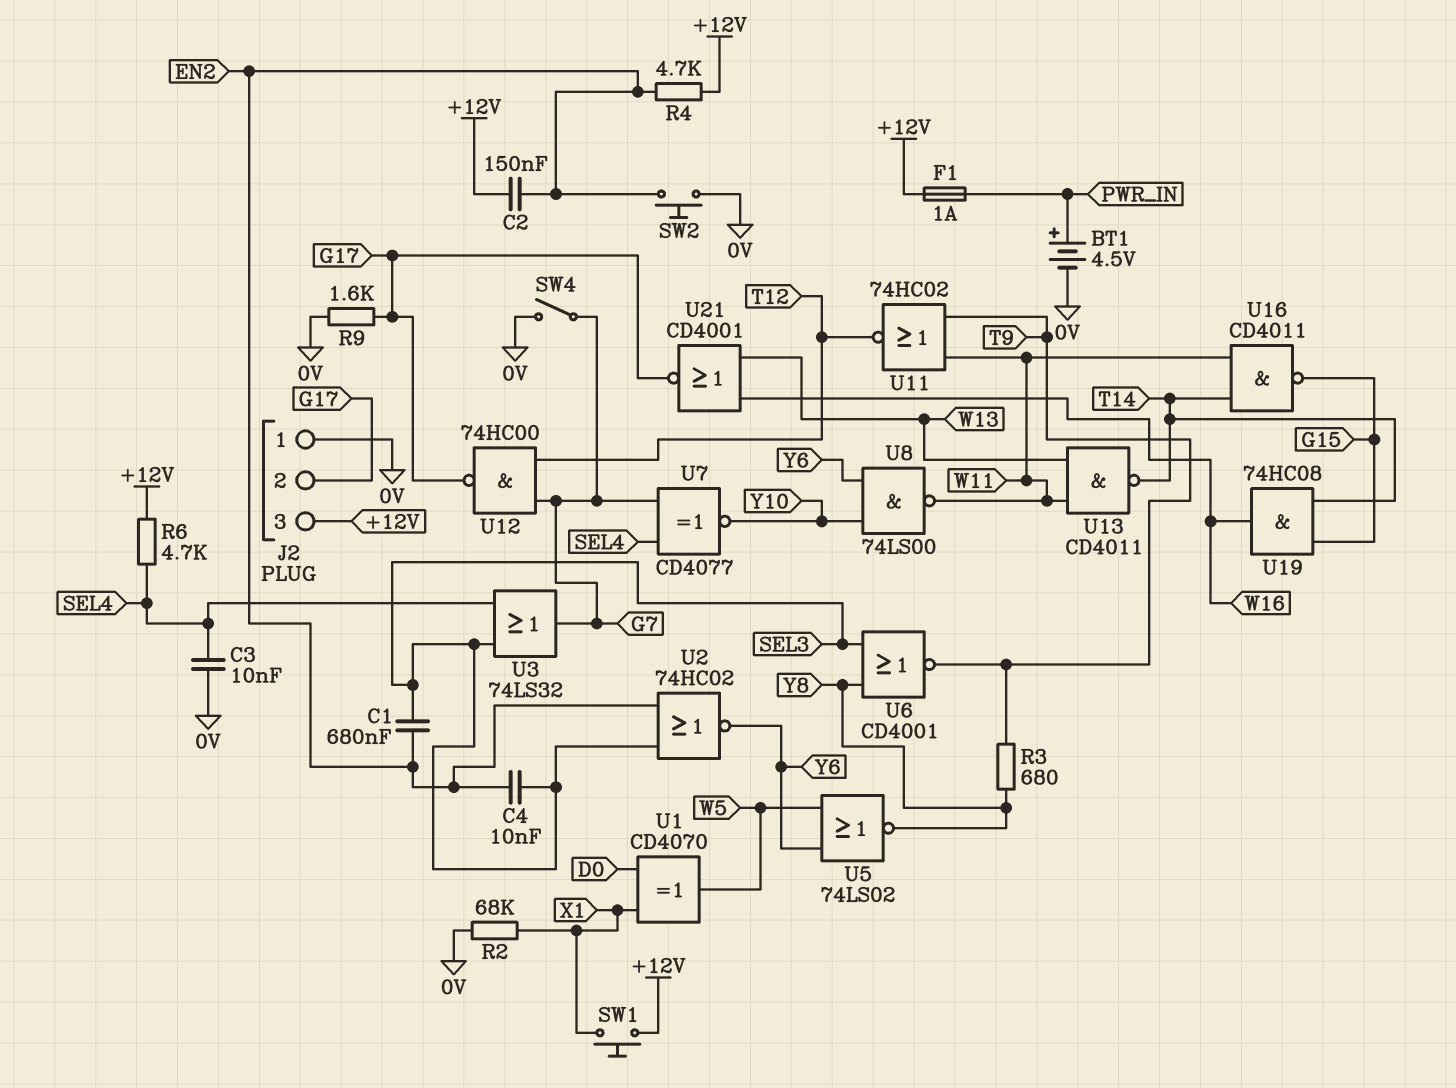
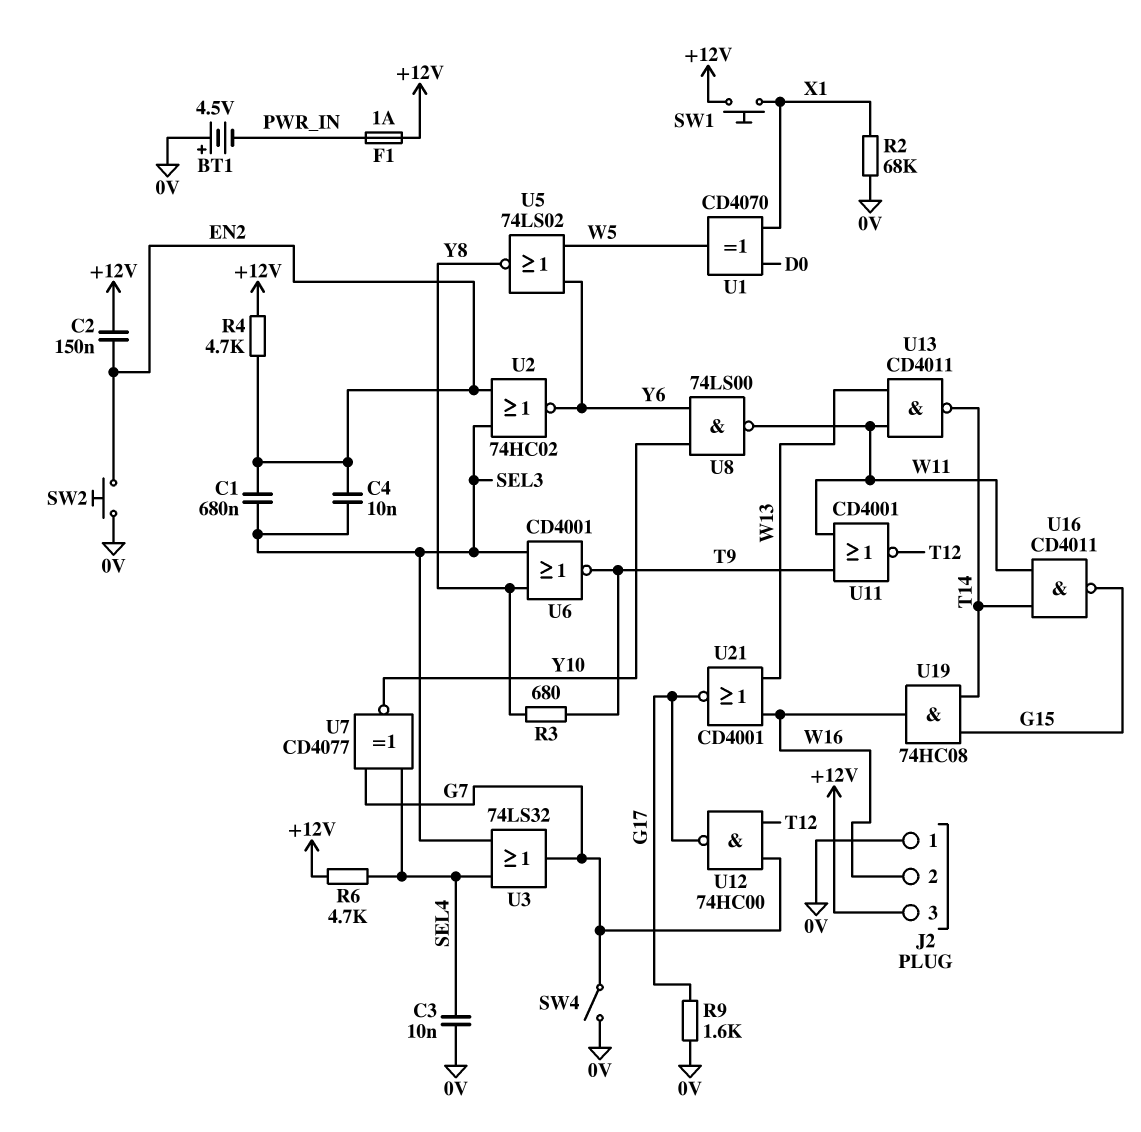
BT1: 4.5V (plus PWR_IN, minus 0V) -> 4.5V (plus 0V, minus PWR_IN)
J2 pin 2: G17 -> W16
U11: NOR 74HC02 (in T9, in W11, out T12) -> NOR CD4001 (in T9, in W11, out T12)

